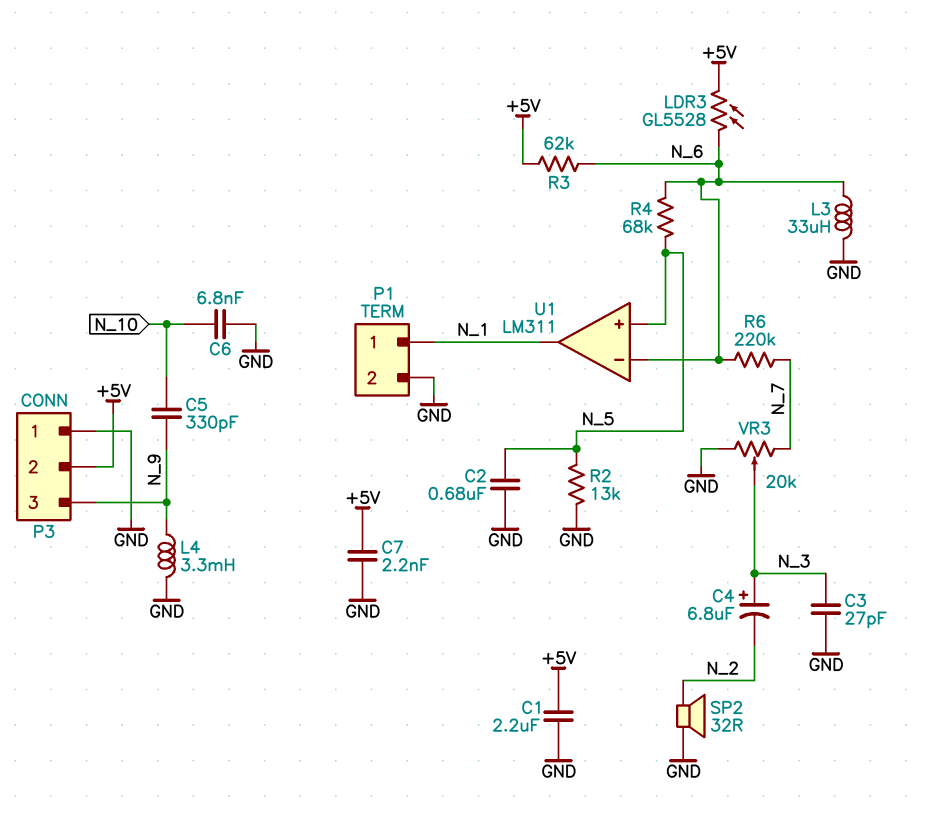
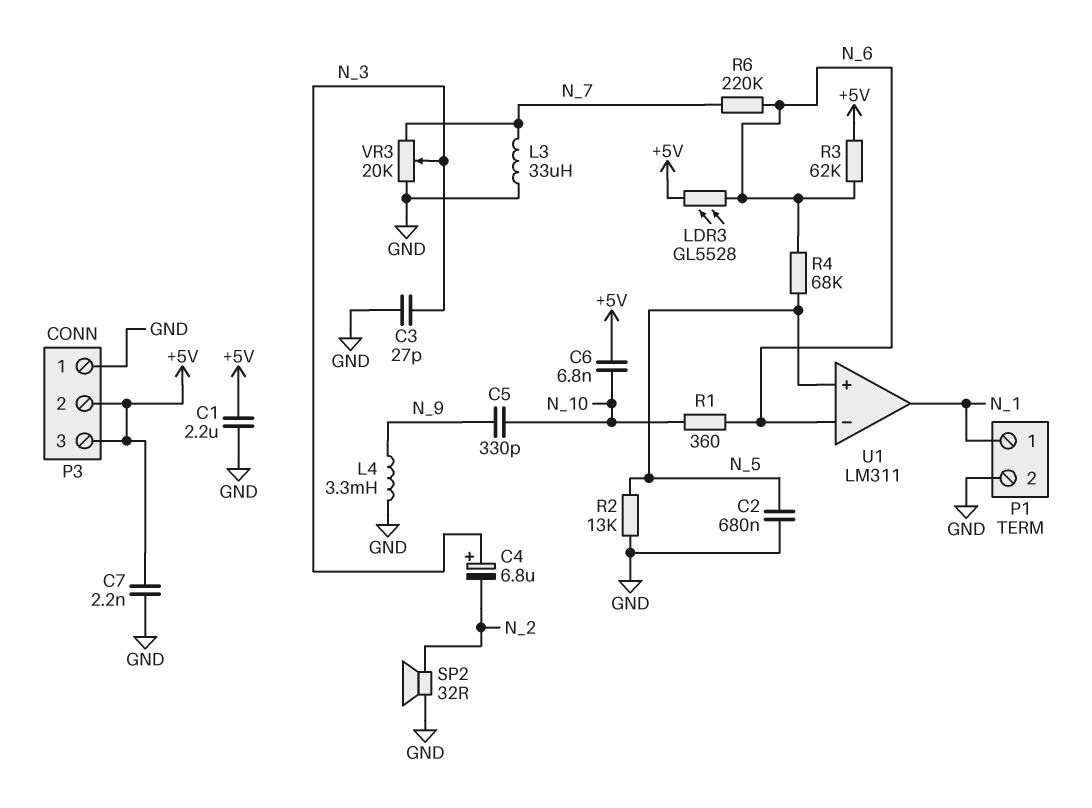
C6: 6.8nF (GND, N_10) -> 6.8nF (+5V, N_10)
L3: 33uH (GND, N_6) -> 33uH (GND, N_7)
P3 pin 3: N_9 -> +5V
R1: none -> 360 (N_6, N_10)

